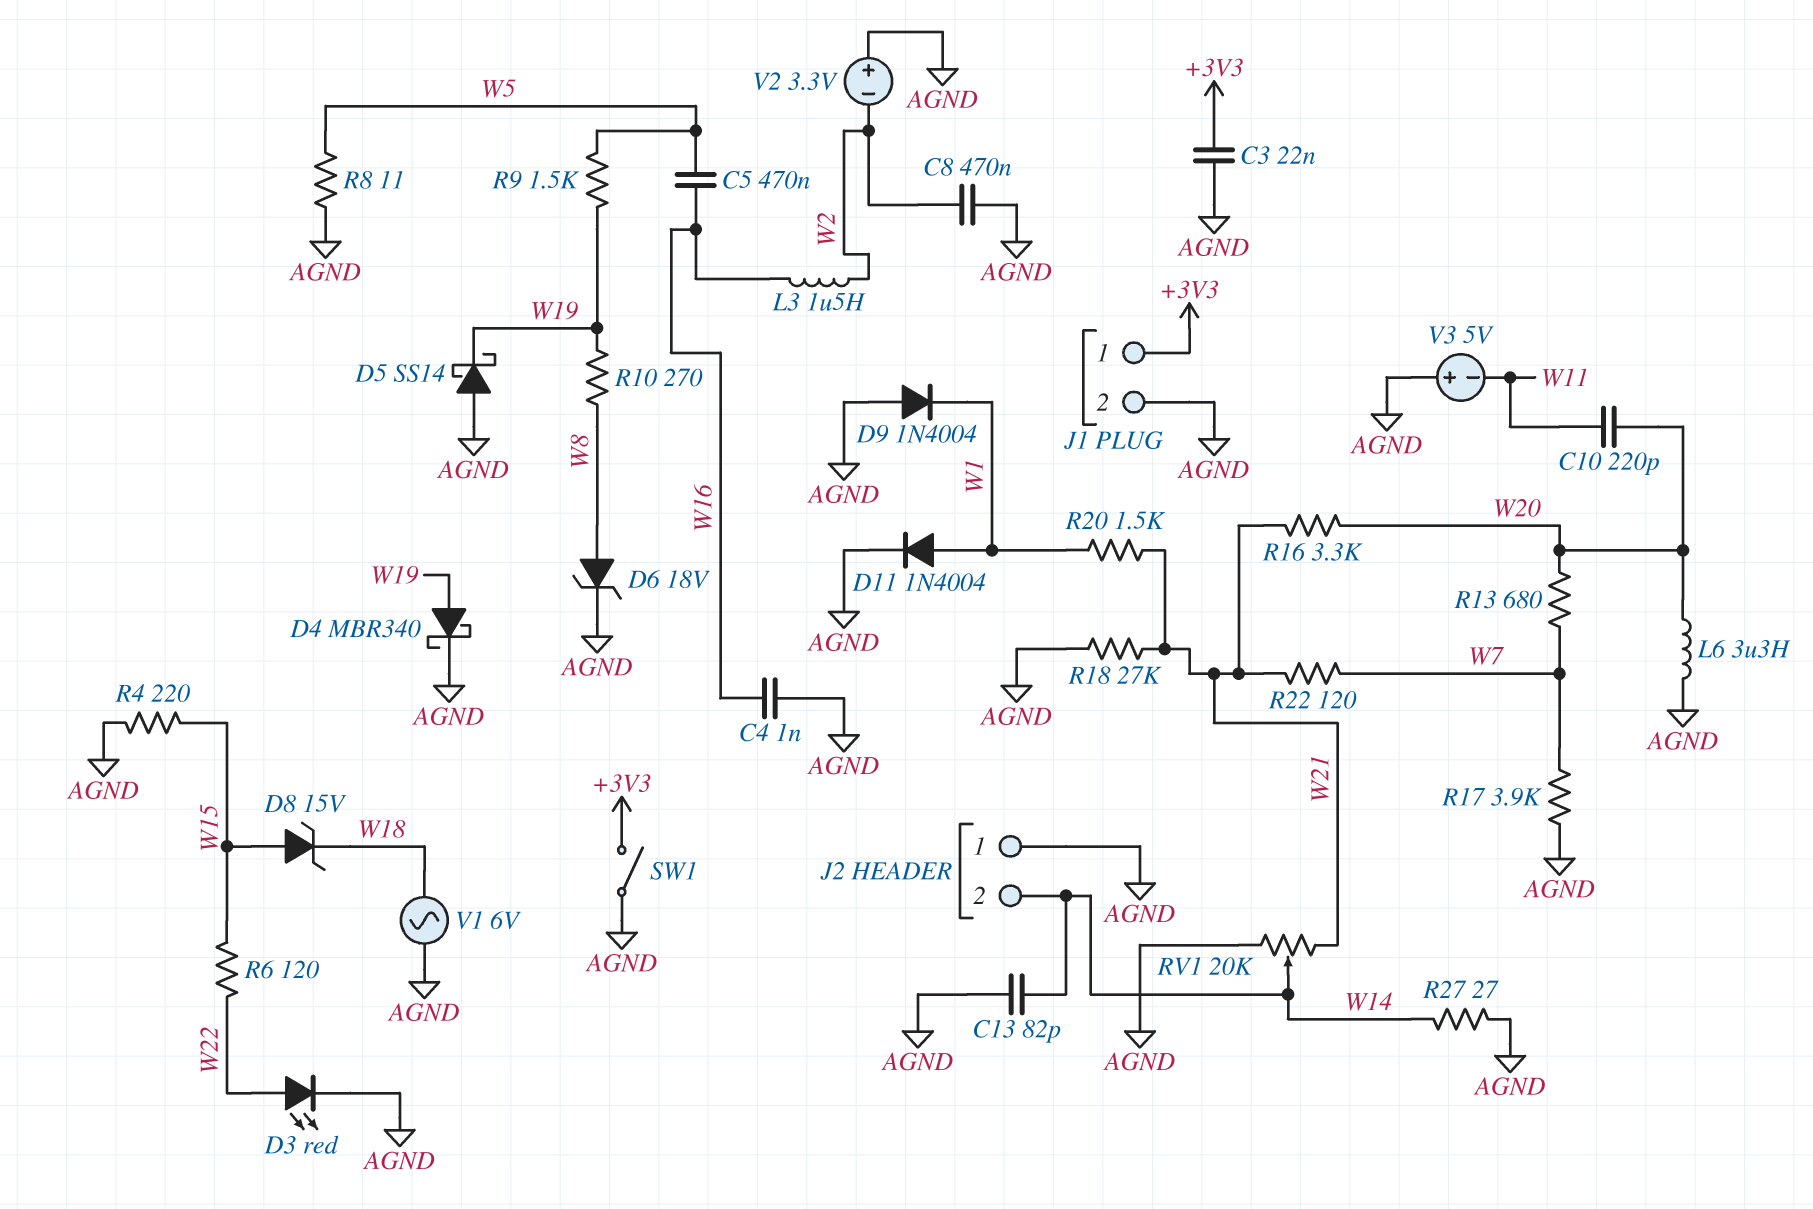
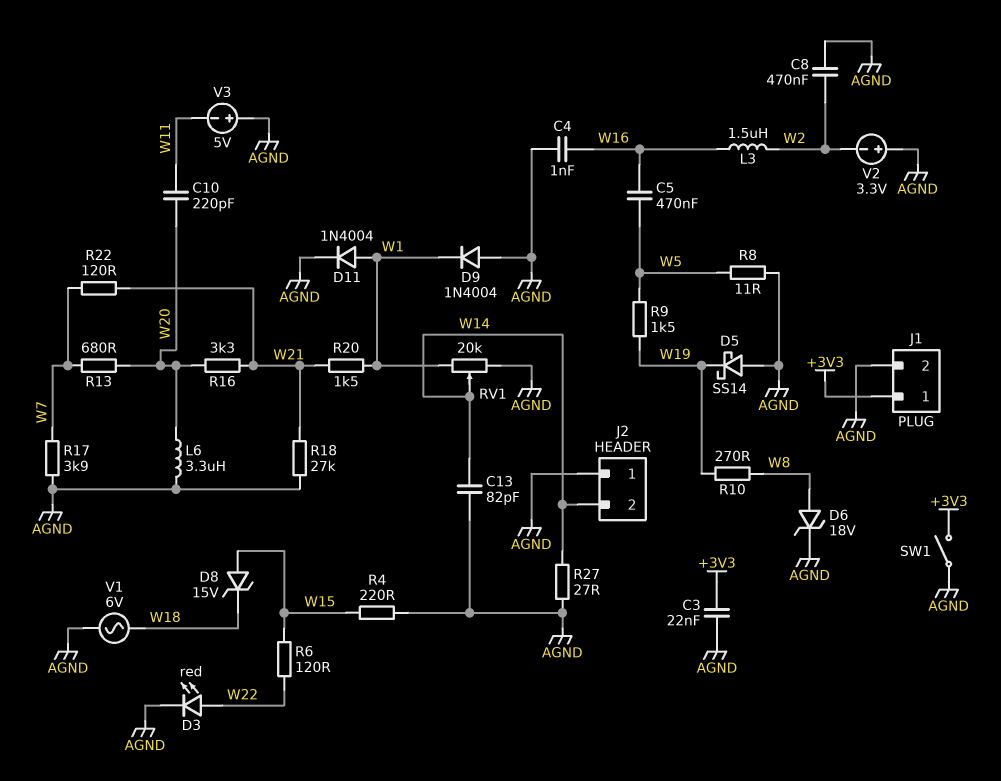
D4: schottky MBR340 (A W19, K AGND) -> none
RV1: 20k (AGND, W21, wiper W14) -> 20k (AGND, W1, wiper W14)

